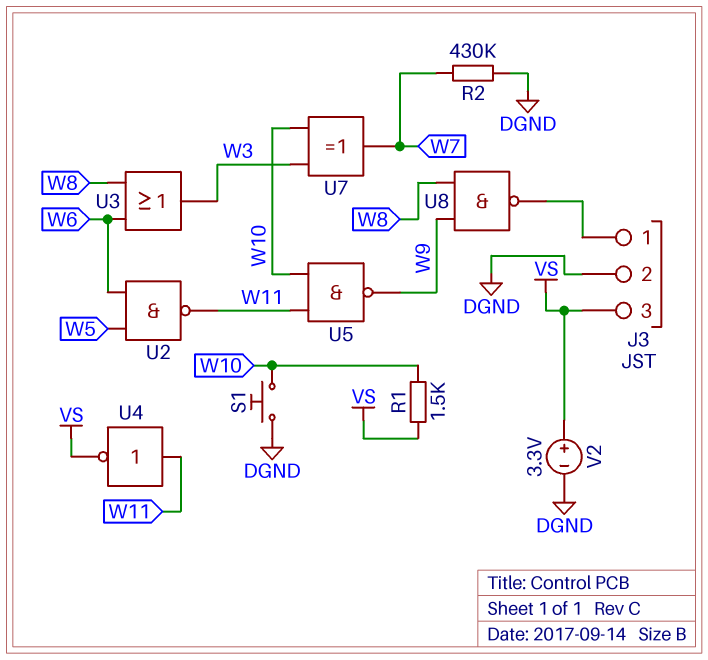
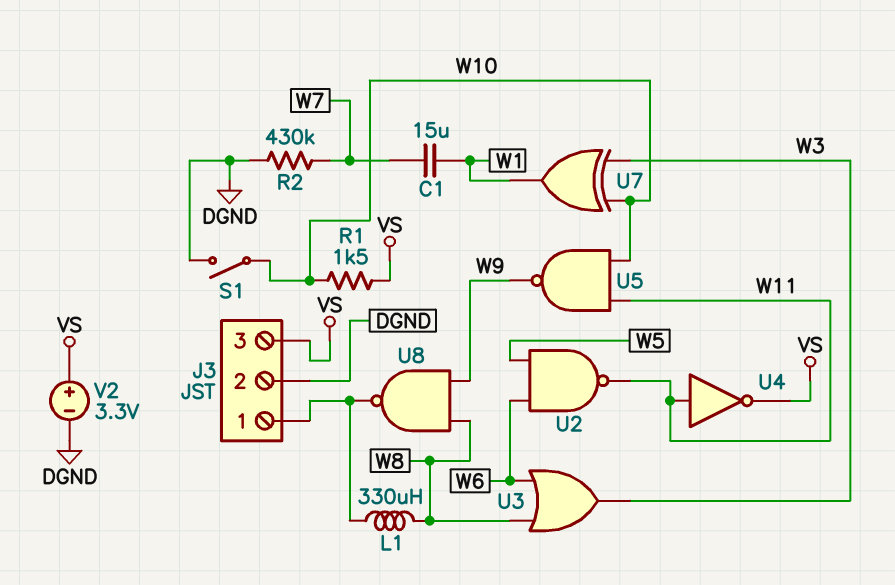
C1: none -> 15uF (W1, W7)
L1: none -> 330uH (J3/1, W8)
S1: button (DGND, W10) -> switch (DGND, W10)
U7: XOR (in W3, in W10, out W7) -> XOR (in W3, in W10, out W1)

